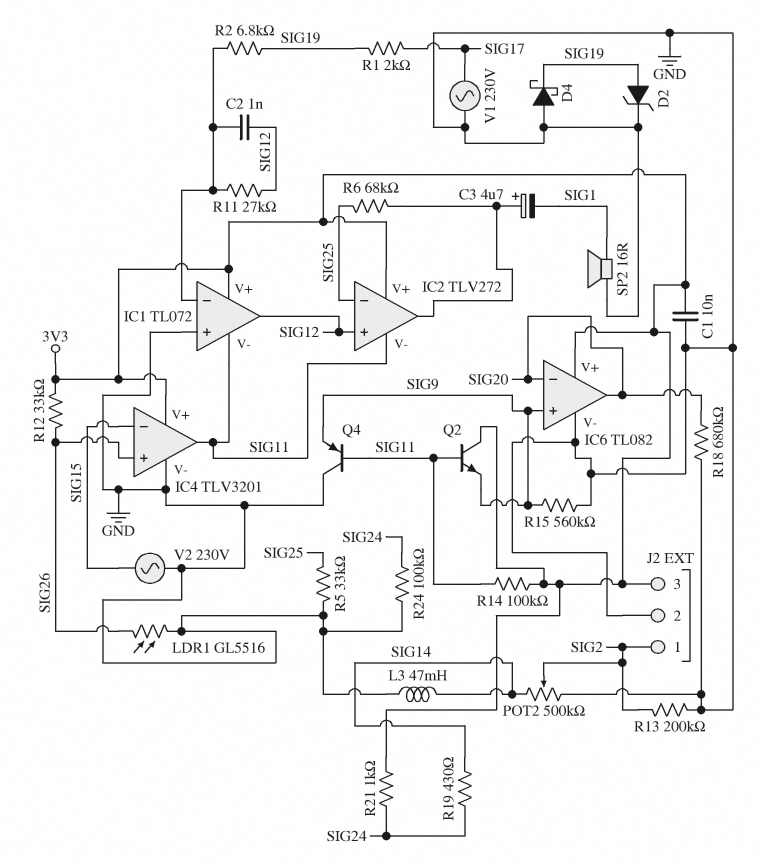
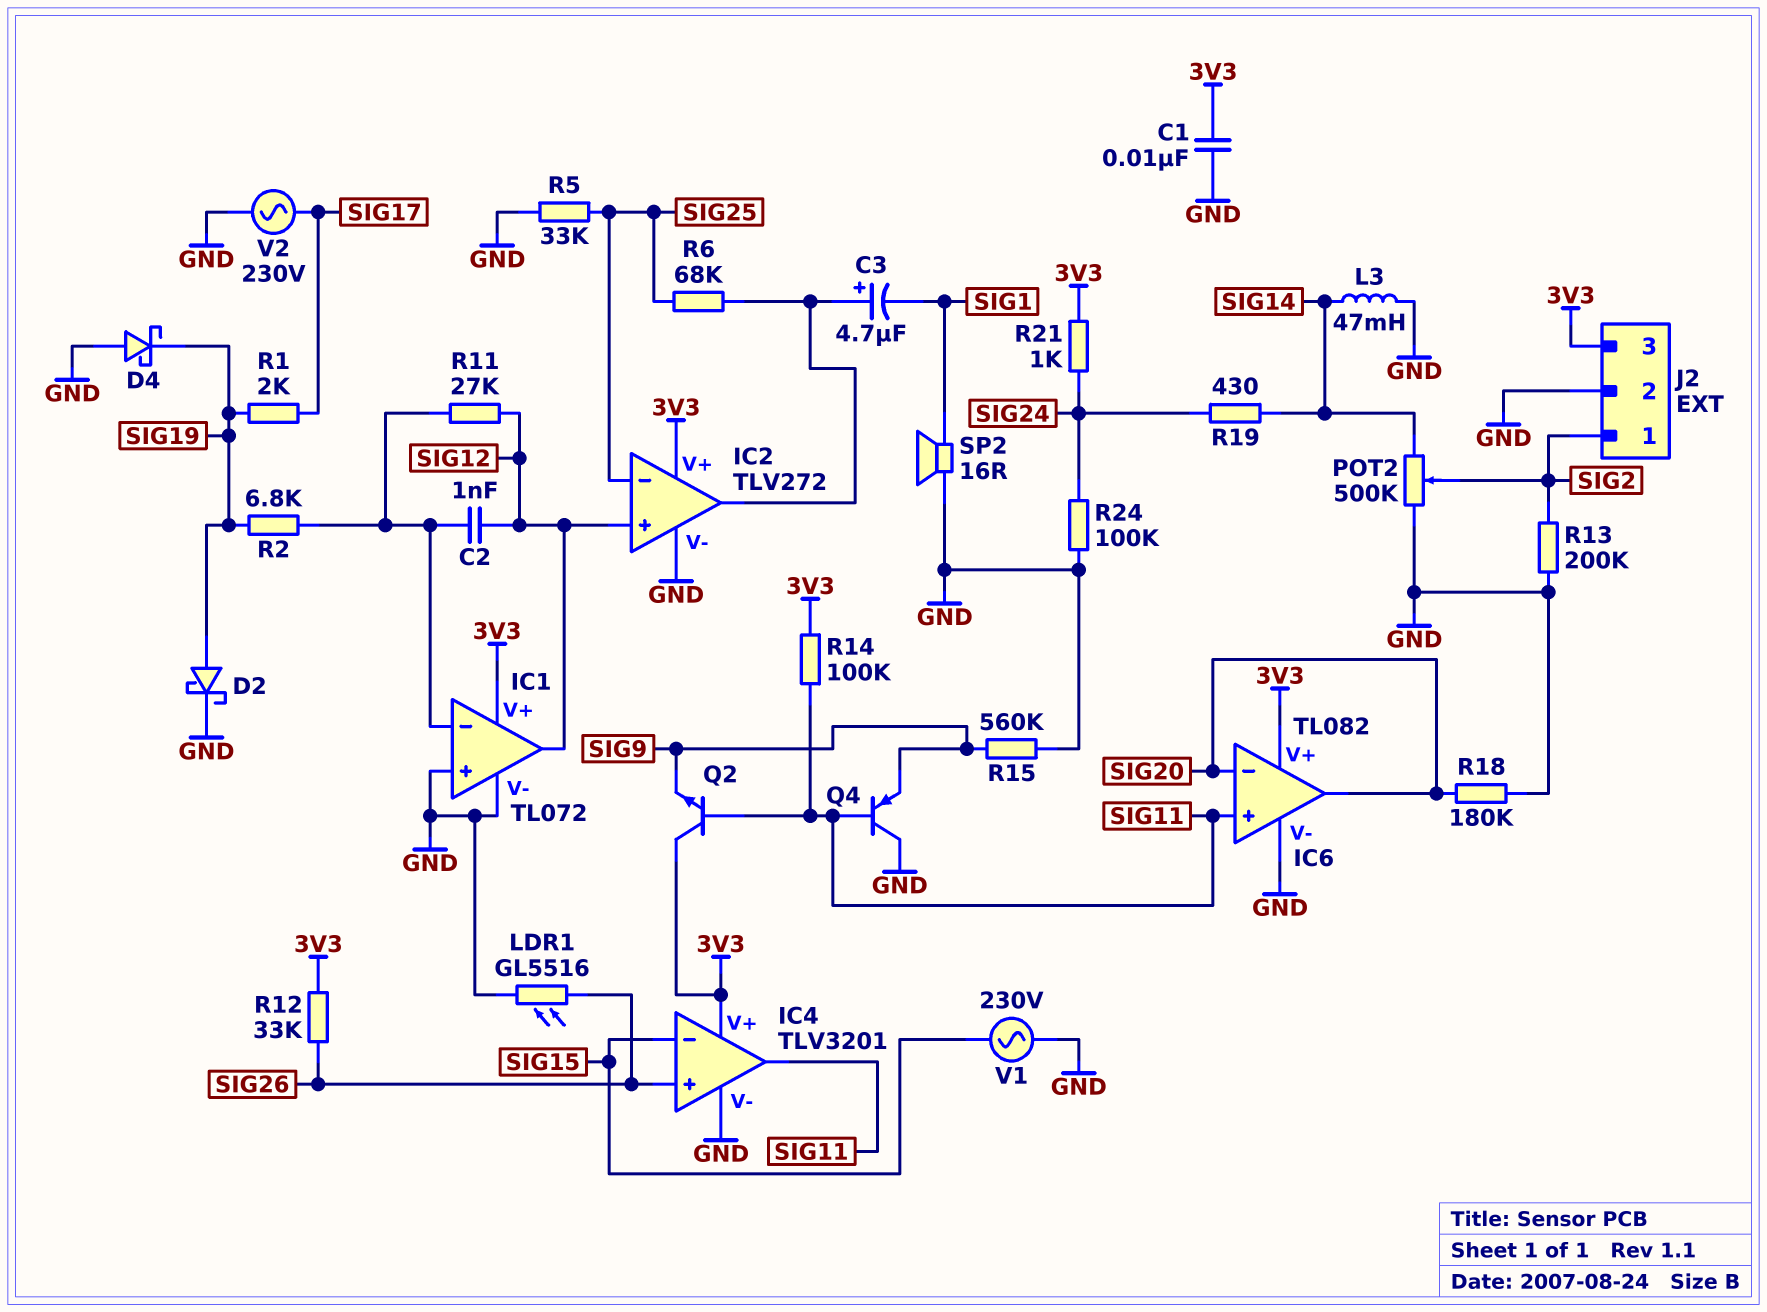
D2: zener (A SIG19, K GND) -> schottky (A SIG19, K GND)
IC1 pin V-: SIG11 -> GND
IC2 pin V-: SIG11 -> GND
IC6 pin in+: SIG9 -> SIG11
R18: 680k (GND, SIG20) -> 180k (GND, SIG20)
V1: AC 230V (GND, SIG17) -> AC 230V (GND, SIG15)
V2: AC 230V (GND, SIG15) -> AC 230V (GND, SIG17)

